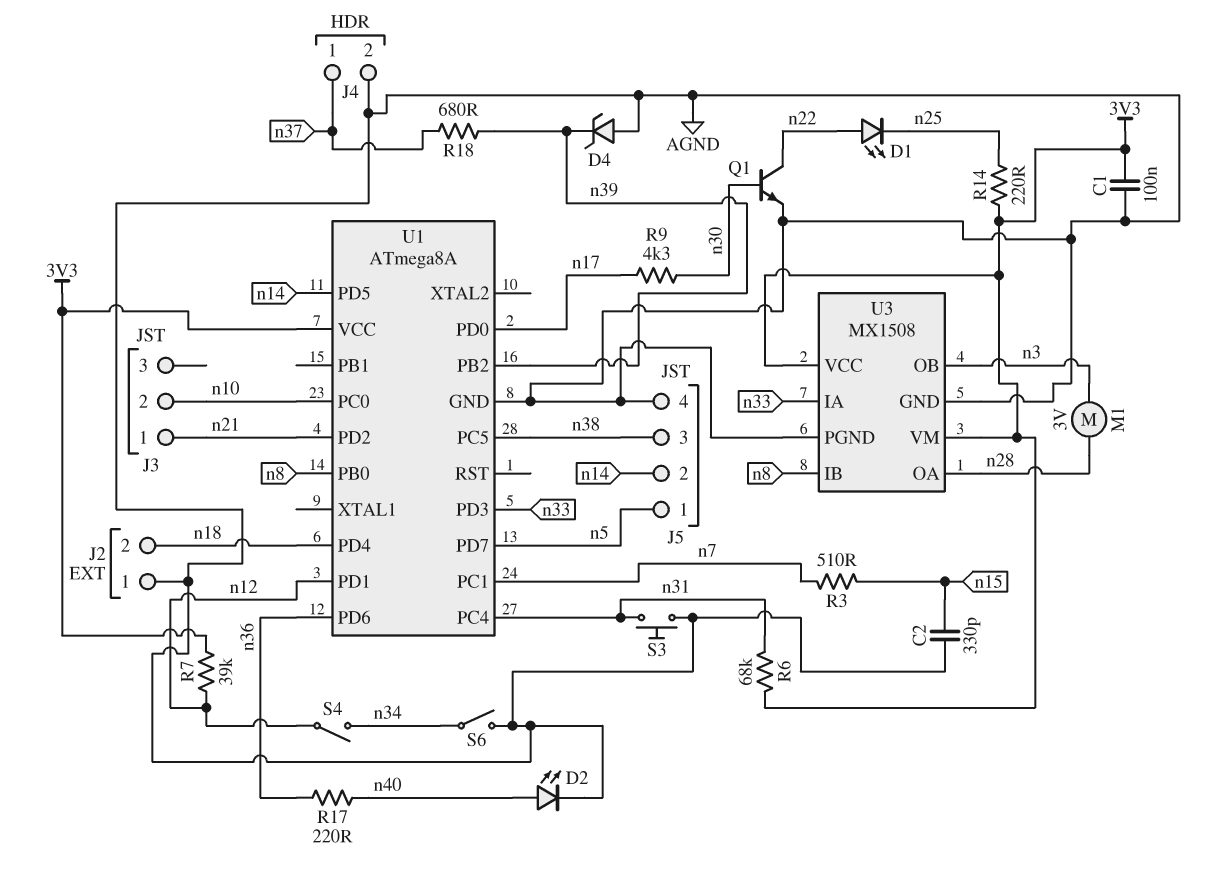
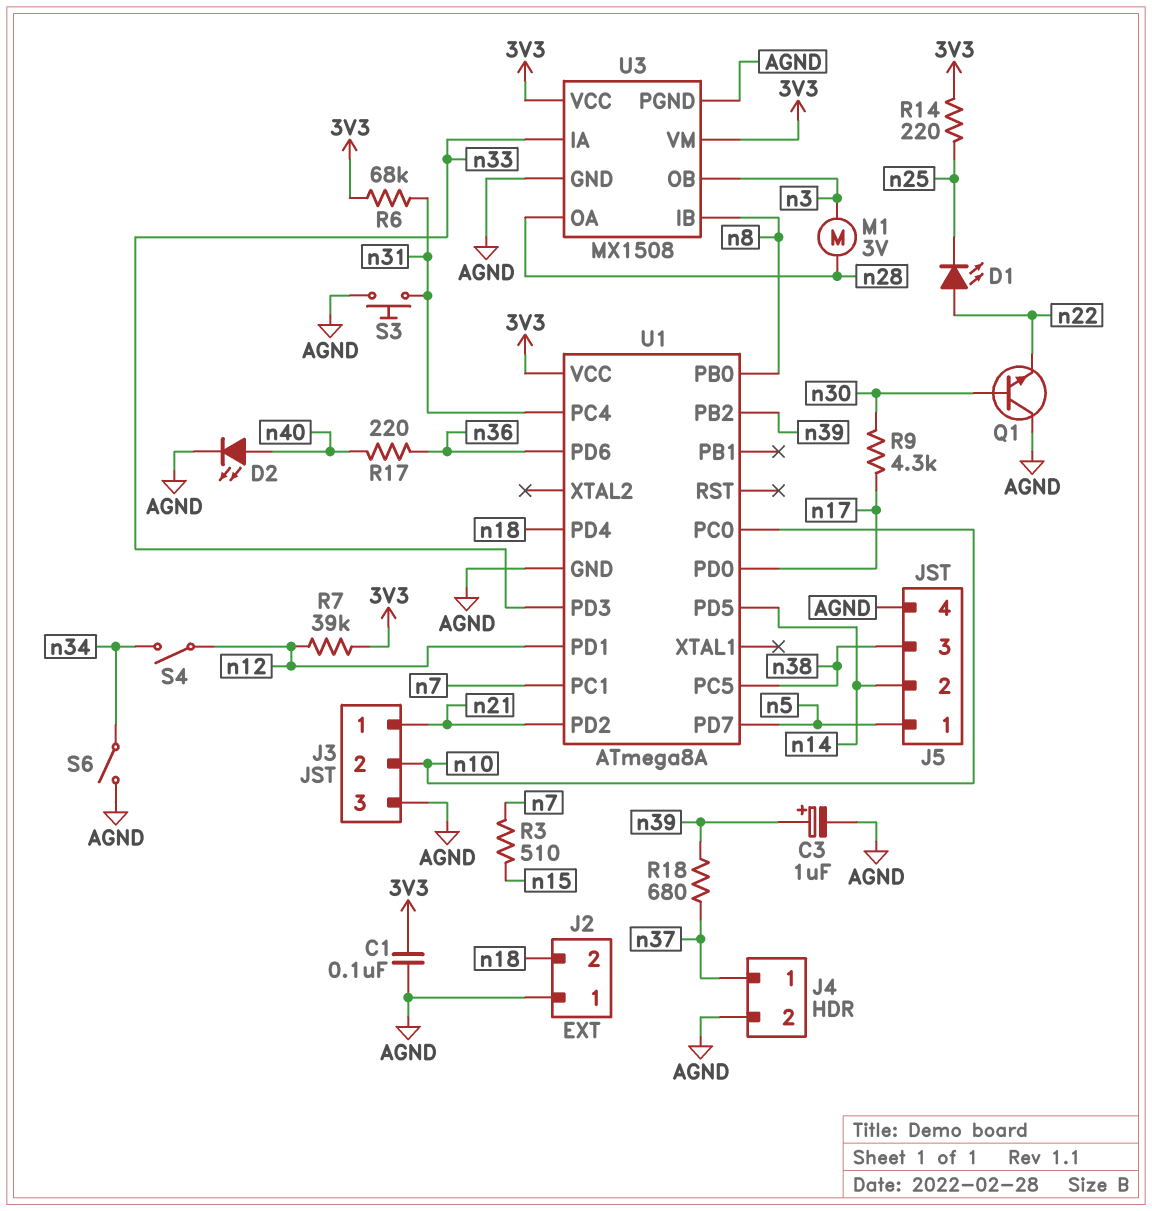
C2: 330pF (AGND, n15) -> none
C3: none -> 1uF (plus n39, minus AGND)
D4: zener (A AGND, K n39) -> none
J3 pin 3: none -> AGND
Q1: NPN (B n30, C n22, E AGND) -> NPN (B n30, C AGND, E n22)

